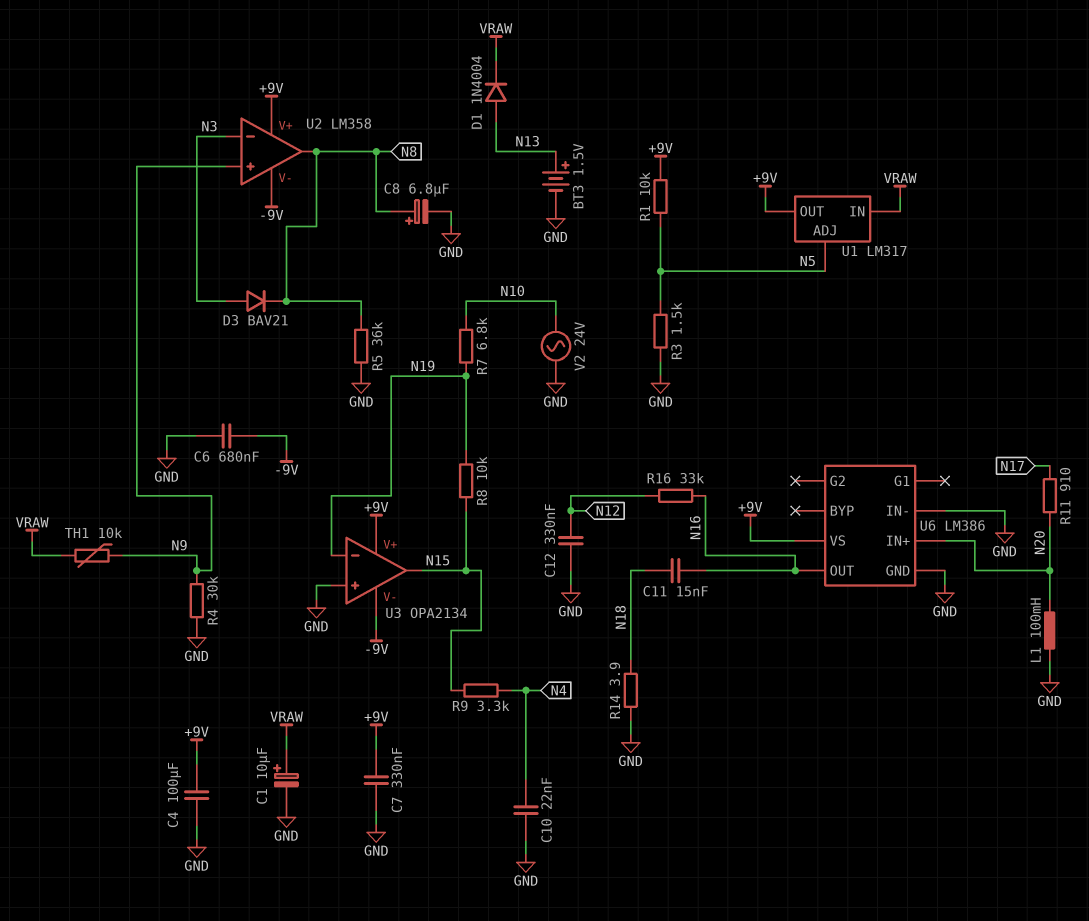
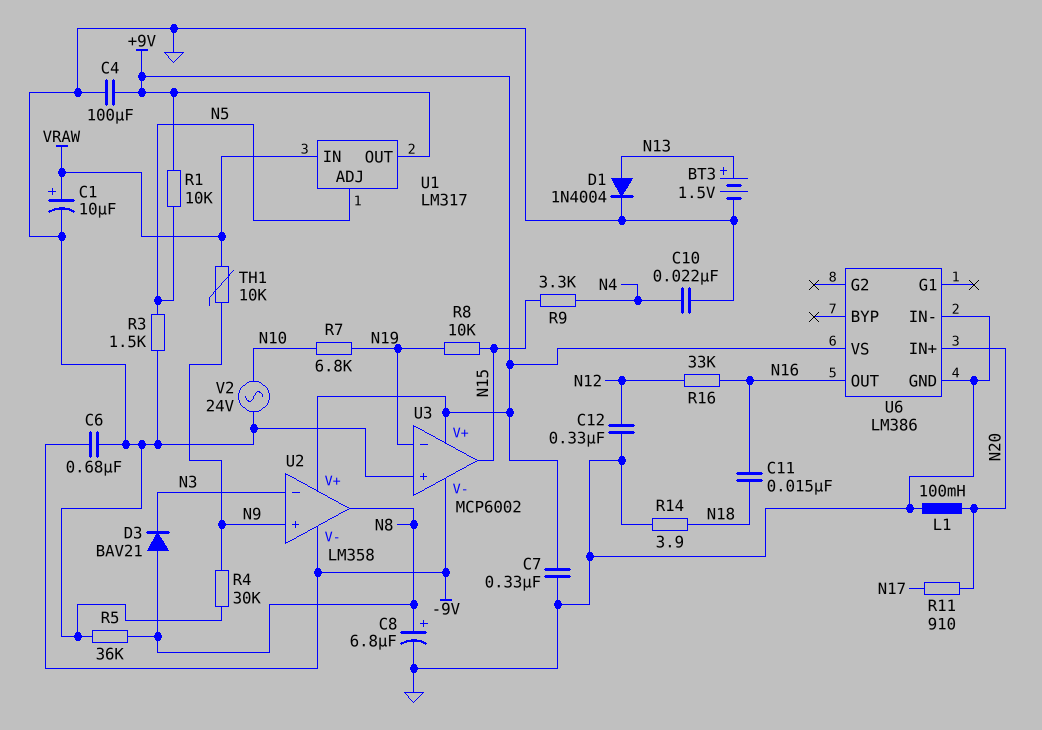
D1: diode 1N4004 (A N13, K VRAW) -> diode 1N4004 (A N13, K GND)
D3: diode BAV21 (A N3, K N8) -> diode BAV21 (A N8, K N3)
U3: OPA2134 -> MCP6002

